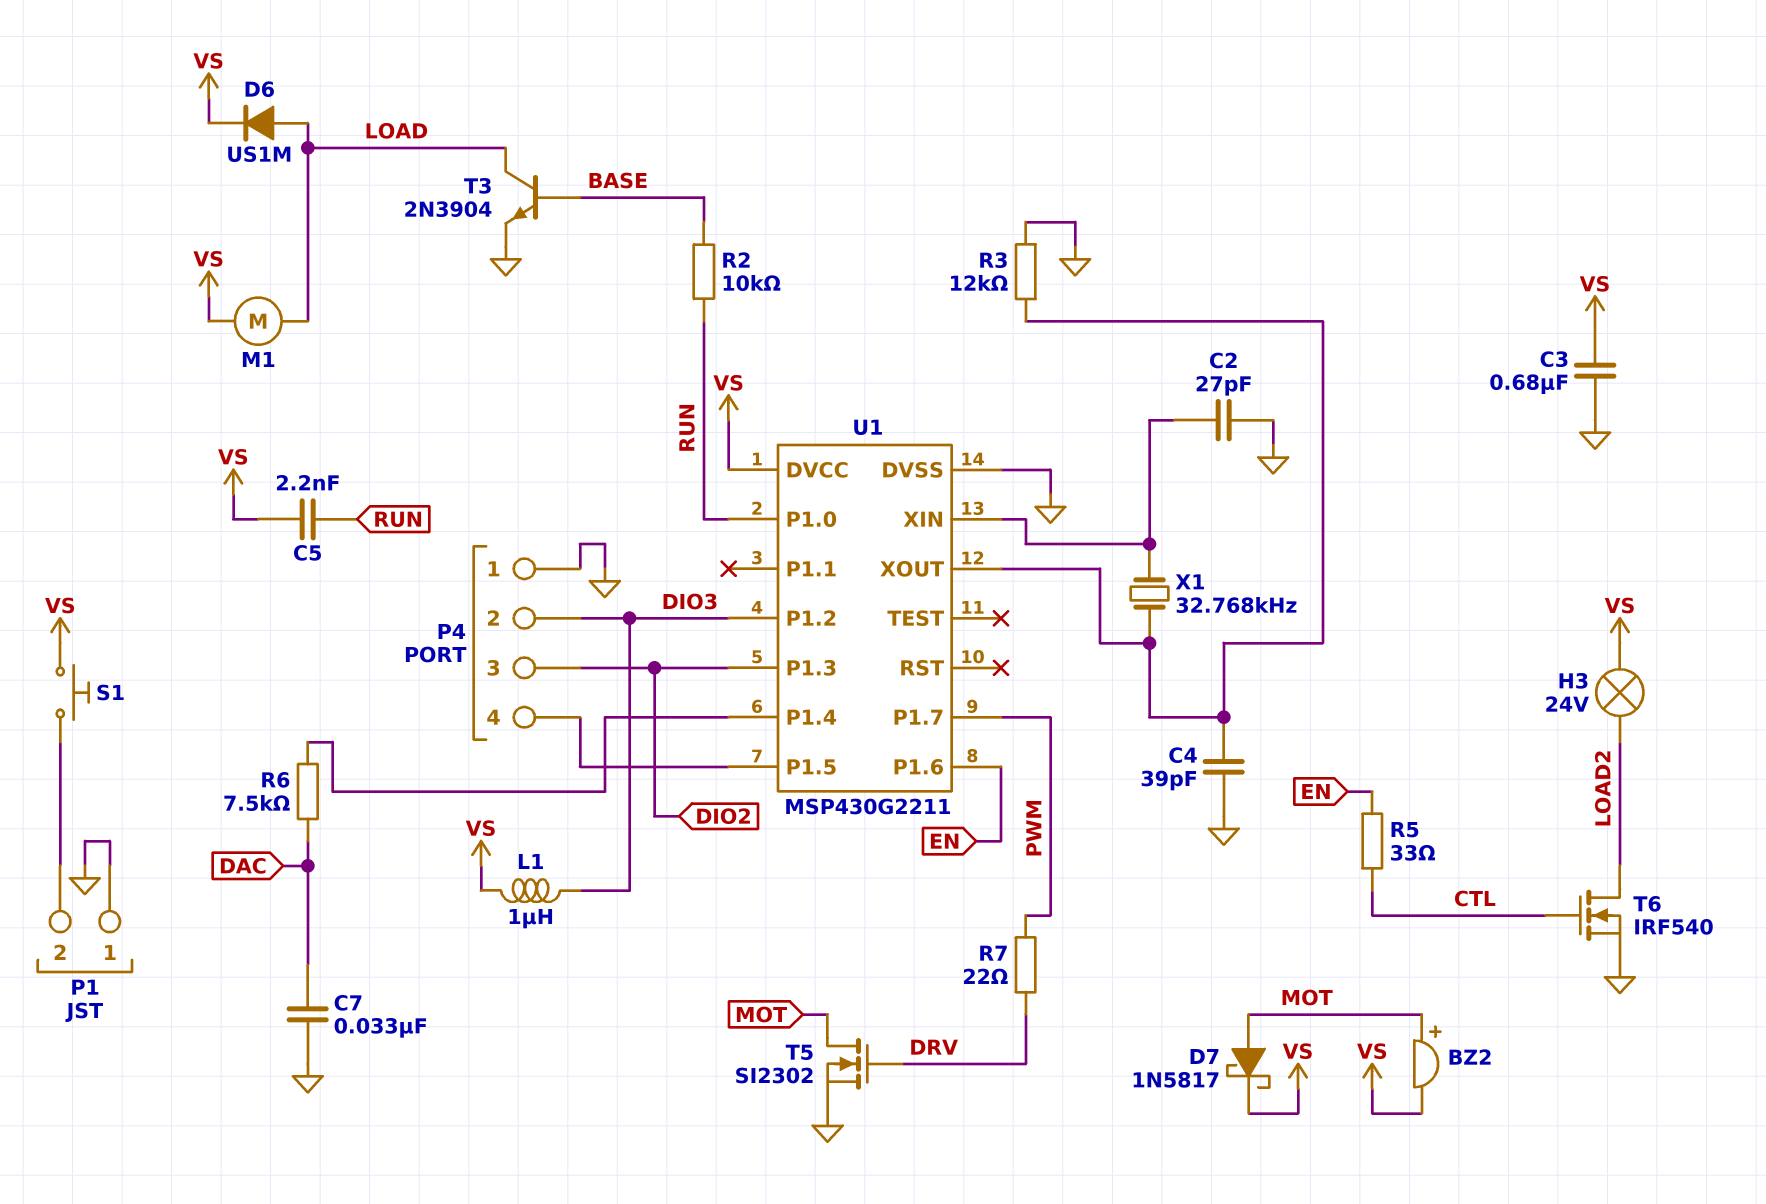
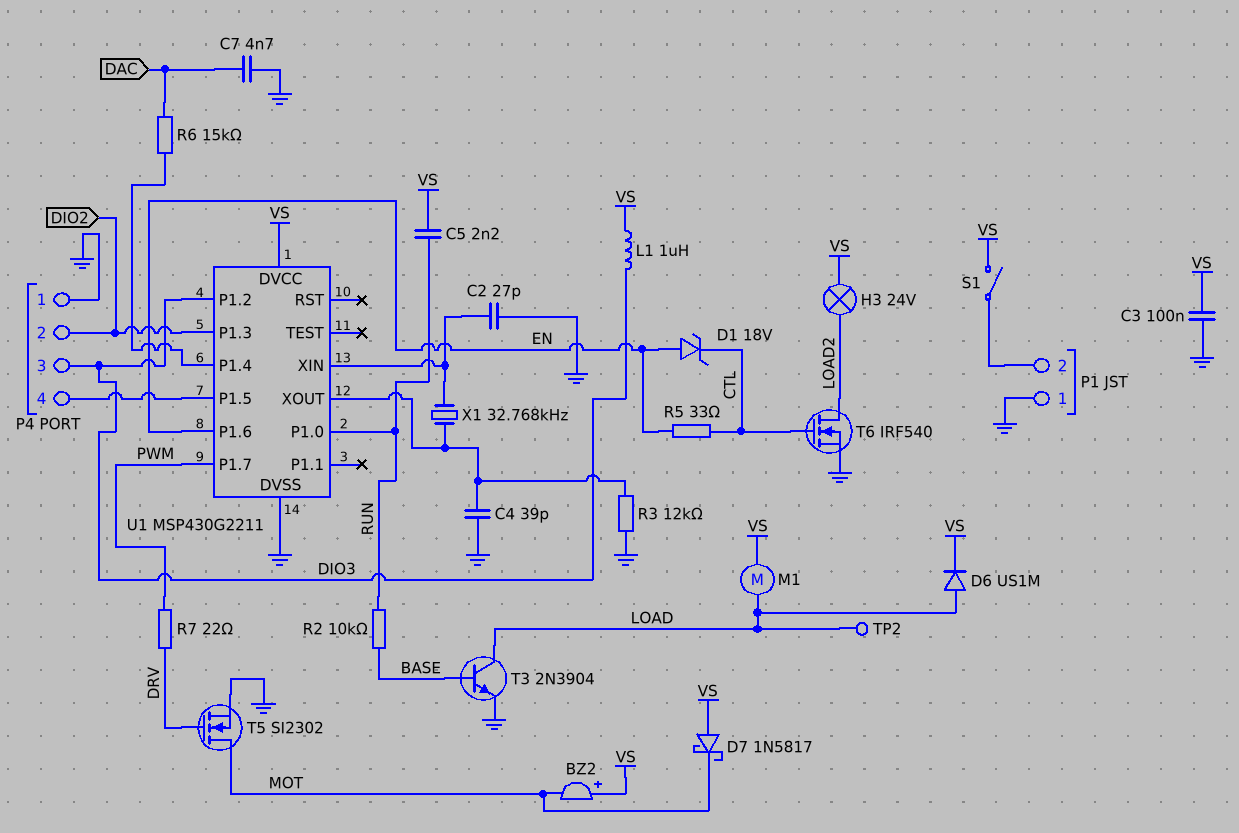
BZ2: buzzer (plus MOT, minus VS) -> buzzer (plus VS, minus MOT)
C3: 680nF (GND, VS) -> 100nF (GND, VS)
C7: 33nF (DAC, GND) -> 4.7nF (DAC, GND)
D1: none -> zener 18V (A EN, K CTL)
D7: schottky 1N5817 (A MOT, K VS) -> schottky 1N5817 (A VS, K MOT)
P4 pin 2: DIO3 -> DIO2
P4 pin 3: DIO2 -> DIO3
R6: 7.5k (DAC, U1/P1.4) -> 15k (DAC, U1/P1.4)
S1: button (P1/2, VS) -> switch (P1/2, VS)
TP2: none -> test point (LOAD)

